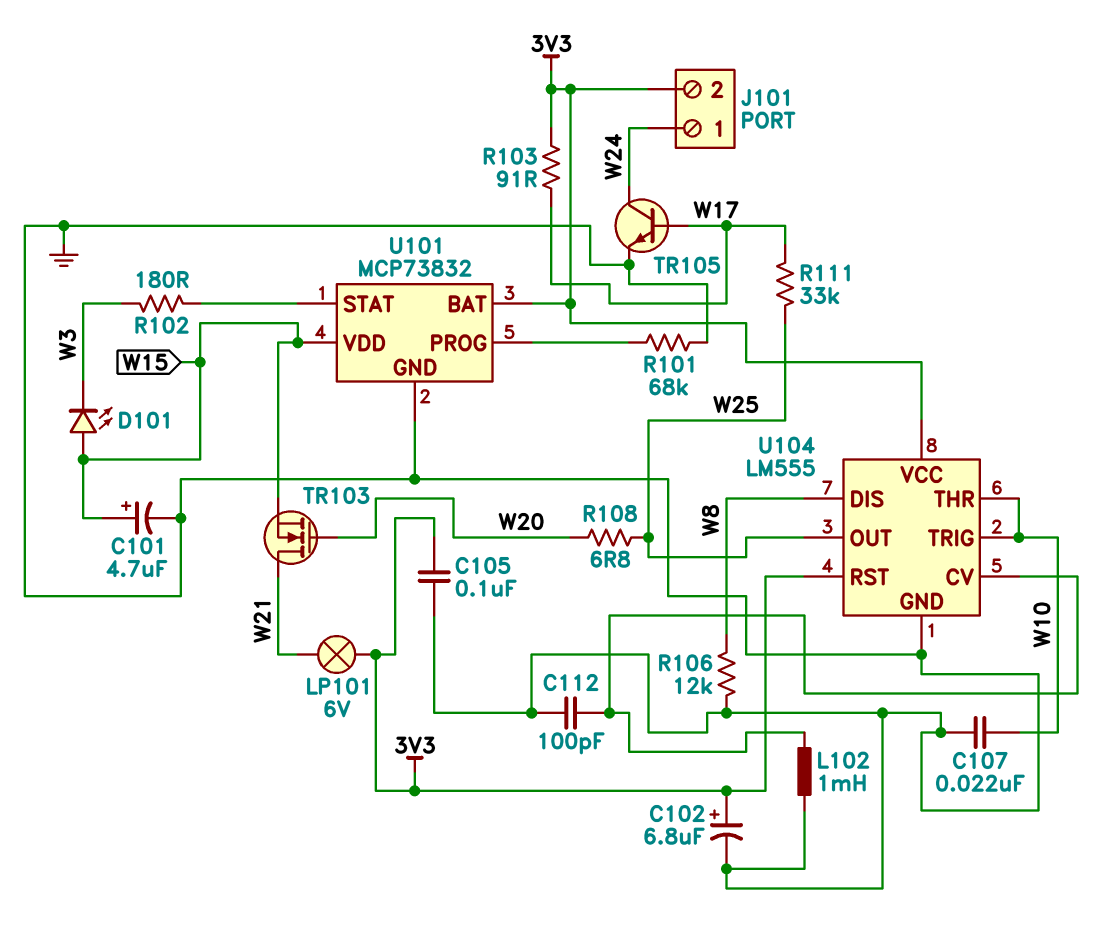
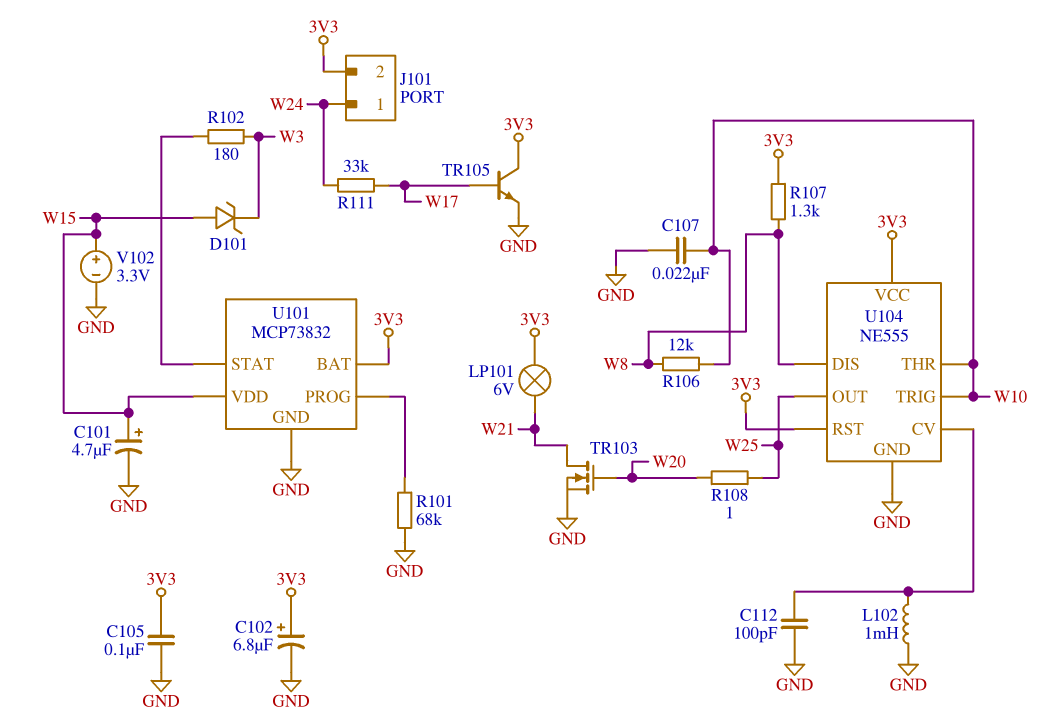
D101: LED (A W15, K W3) -> zener (A W15, K W3)
R103: 91 (3V3, W17) -> none
R106: 12k (GND, W8) -> 12k (W8, W10)
R107: none -> 1.3k (3V3, W8)
R108: 6.8 (W20, W25) -> 1 (W20, W25)
R111: 33k (W17, W25) -> 33k (W17, W24)
TR103: NMOS (G W20, D W21, S W15) -> NMOS (G W20, D W21, S GND)
TR105: NPN (B W17, C W24, E GND) -> NPN (B W17, C 3V3, E GND)
U104: LM555 -> NE555
V102: none -> 3.3V (plus W15, minus GND)

